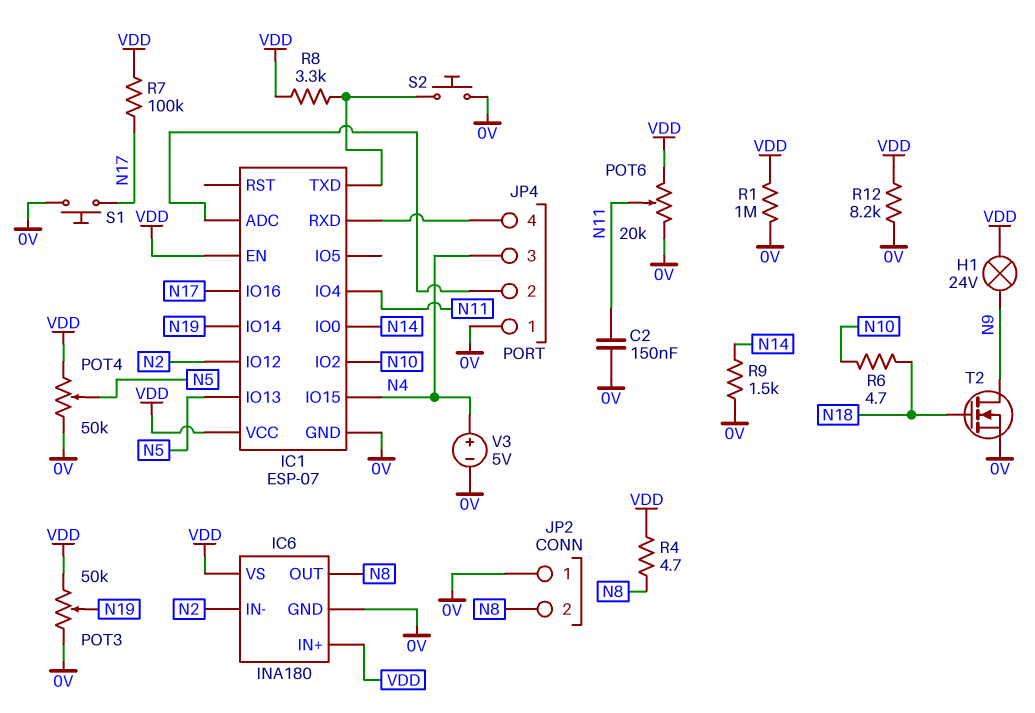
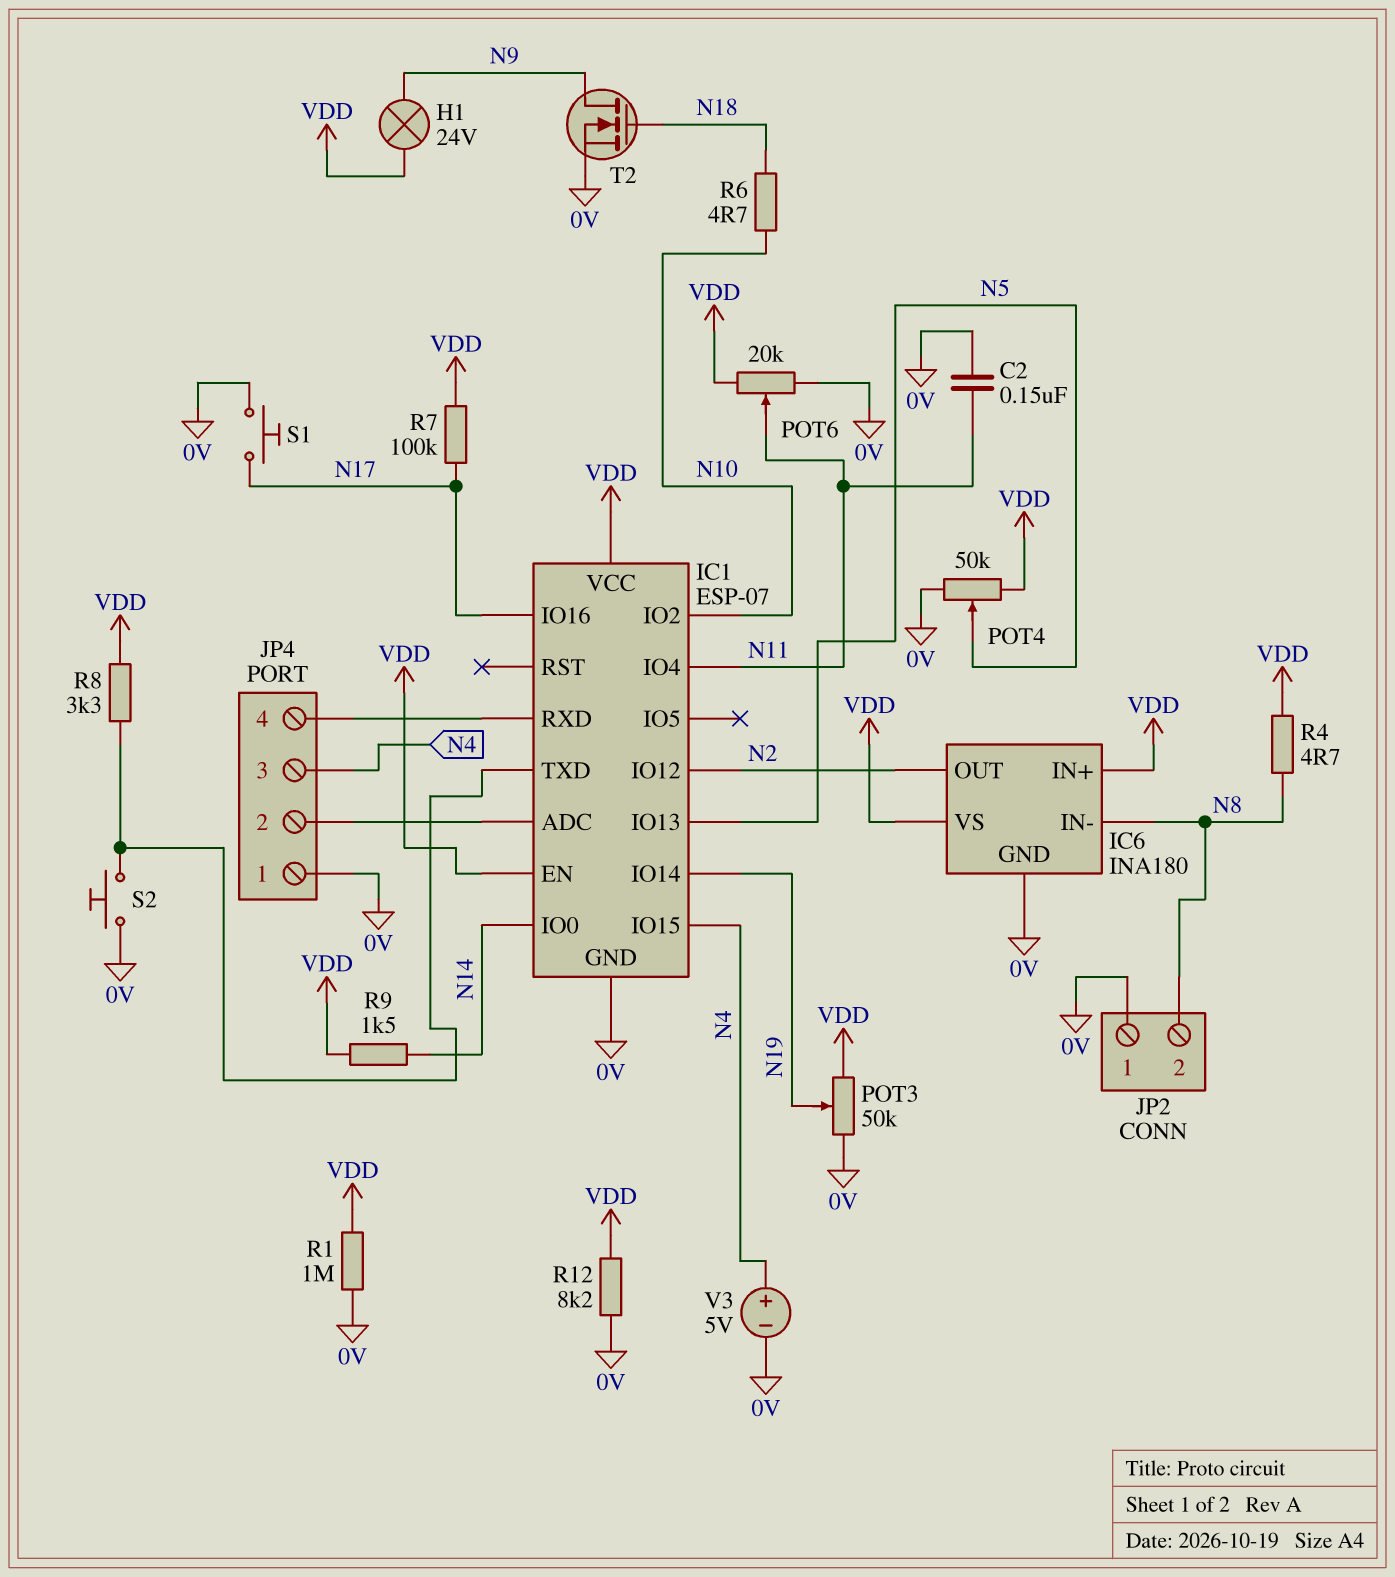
IC6 pin IN-: N2 -> N8
IC6 pin OUT: N8 -> N2
R9: 1.5k (0V, N14) -> 1.5k (N14, VDD)

